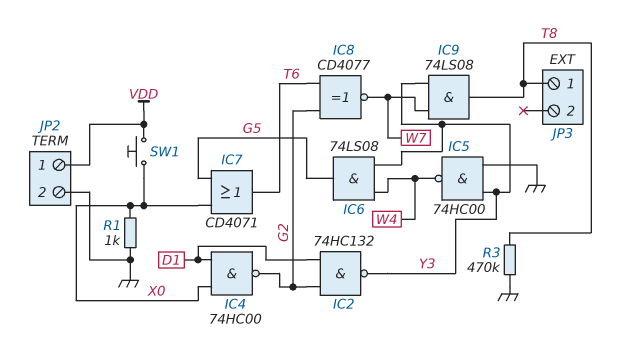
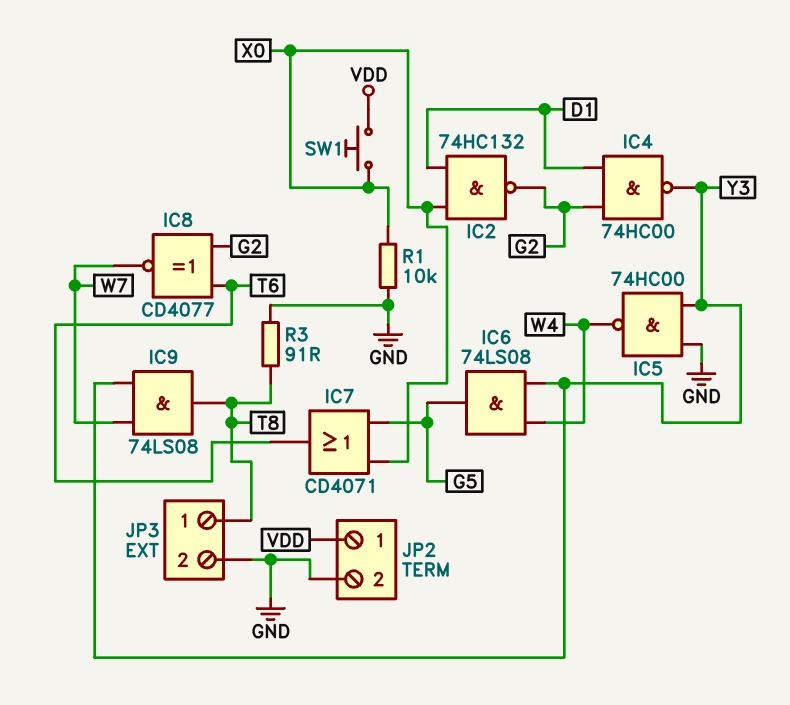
IC2: NAND 74HC132 (in D1, in G2, out Y3) -> NAND 74HC132 (in D1, in X0, out G2)
IC4: NAND 74HC00 (in D1, in X0, out G2) -> NAND 74HC00 (in D1, in G2, out Y3)
JP3 pin 2: none -> GND
R1: 1k (GND, X0) -> 10k (GND, X0)
R3: 470k (GND, T8) -> 91 (GND, T8)

